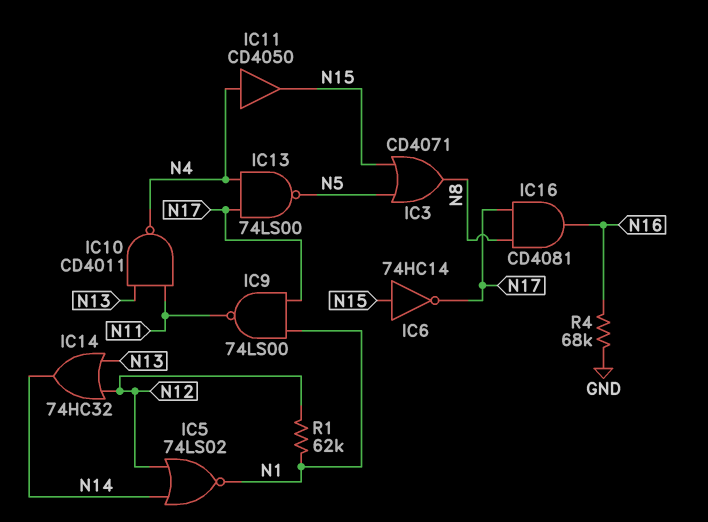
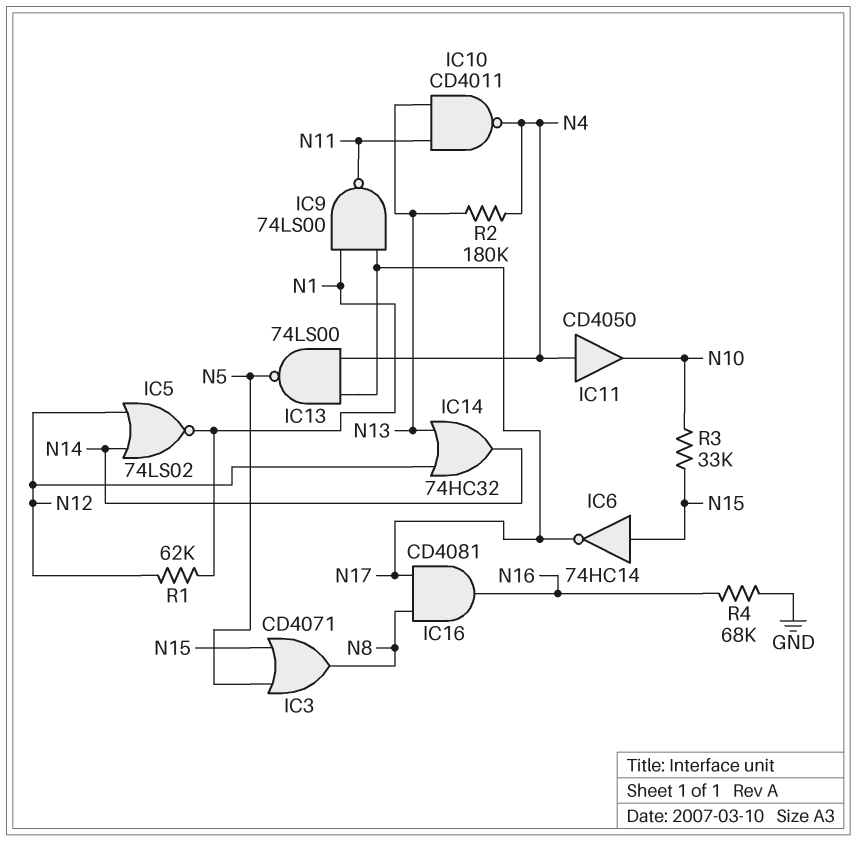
IC11: buffer CD4050 (in N4, out N15) -> buffer CD4050 (in N4, out N10)
R2: none -> 180k (N4, N13)
R3: none -> 33k (N10, N15)

